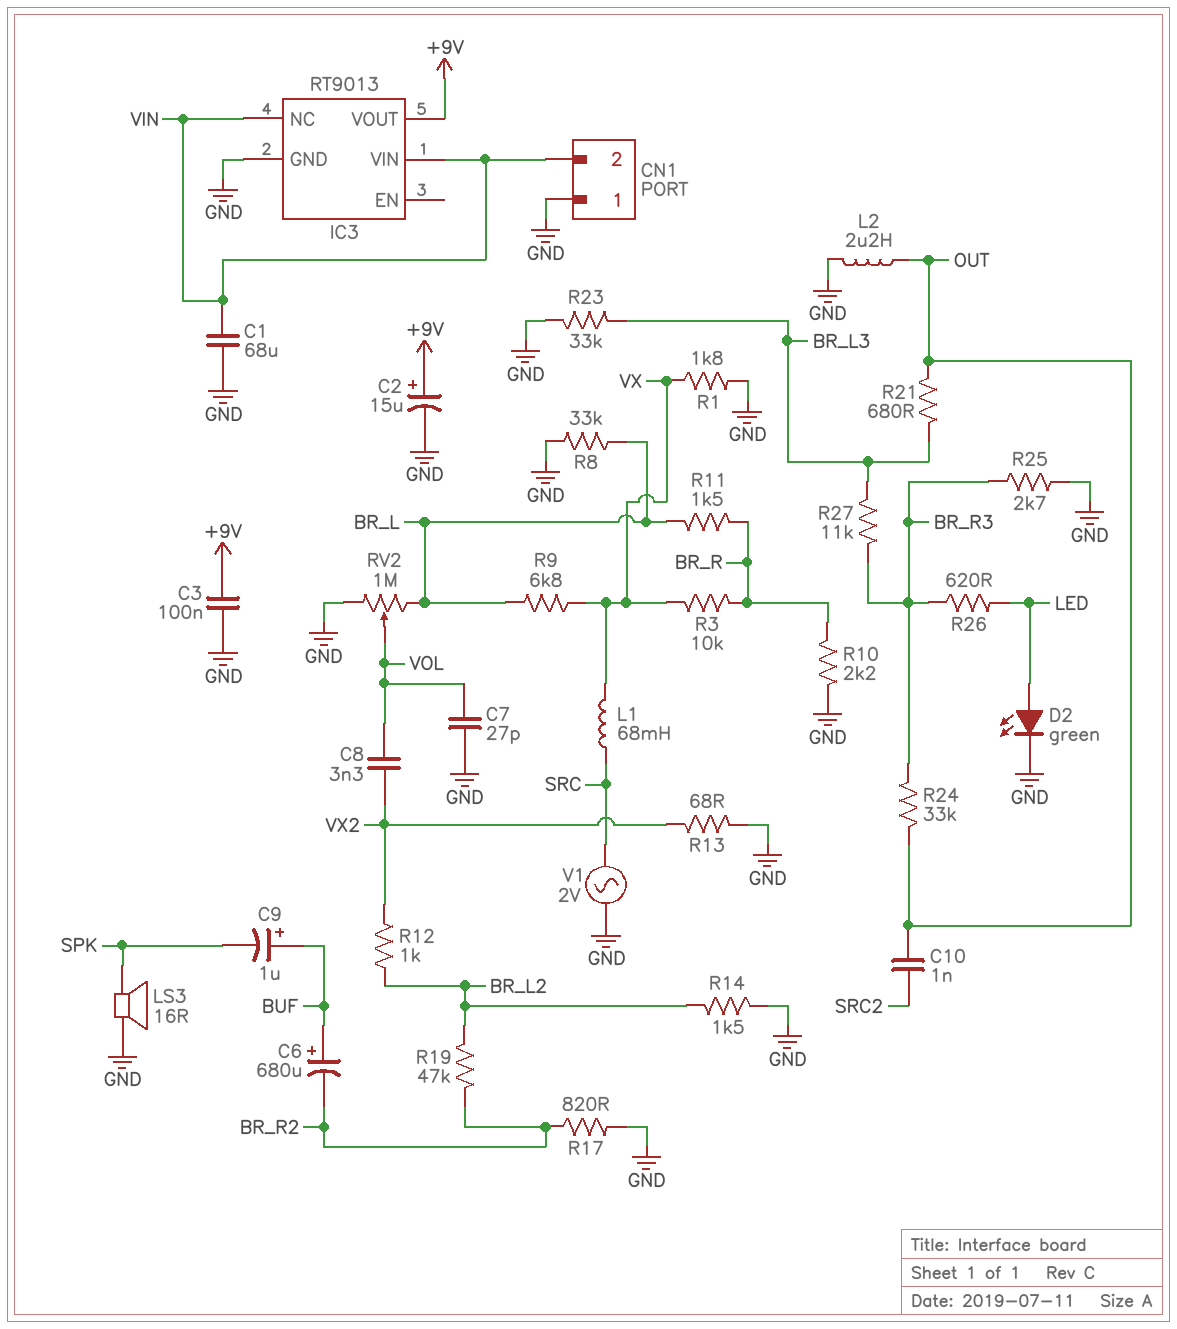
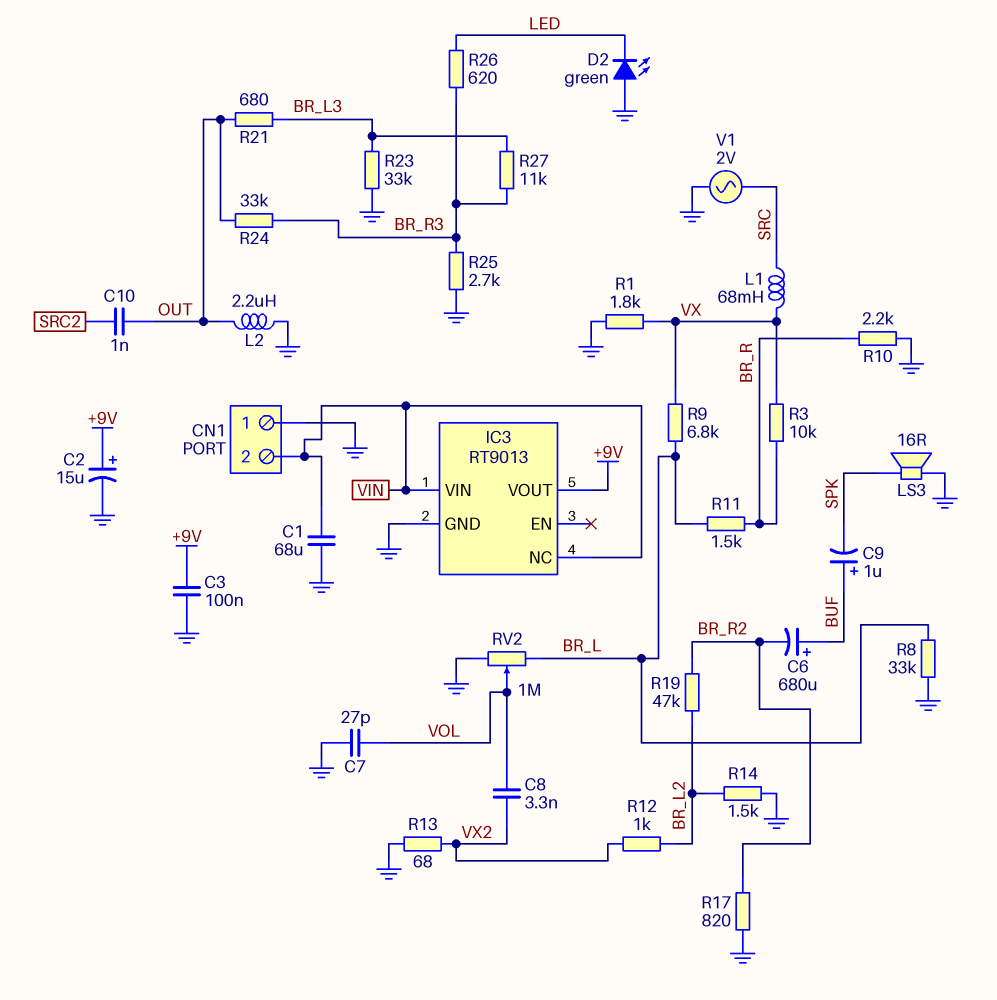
D2: LED green (A LED, K GND) -> LED green (A GND, K LED)

